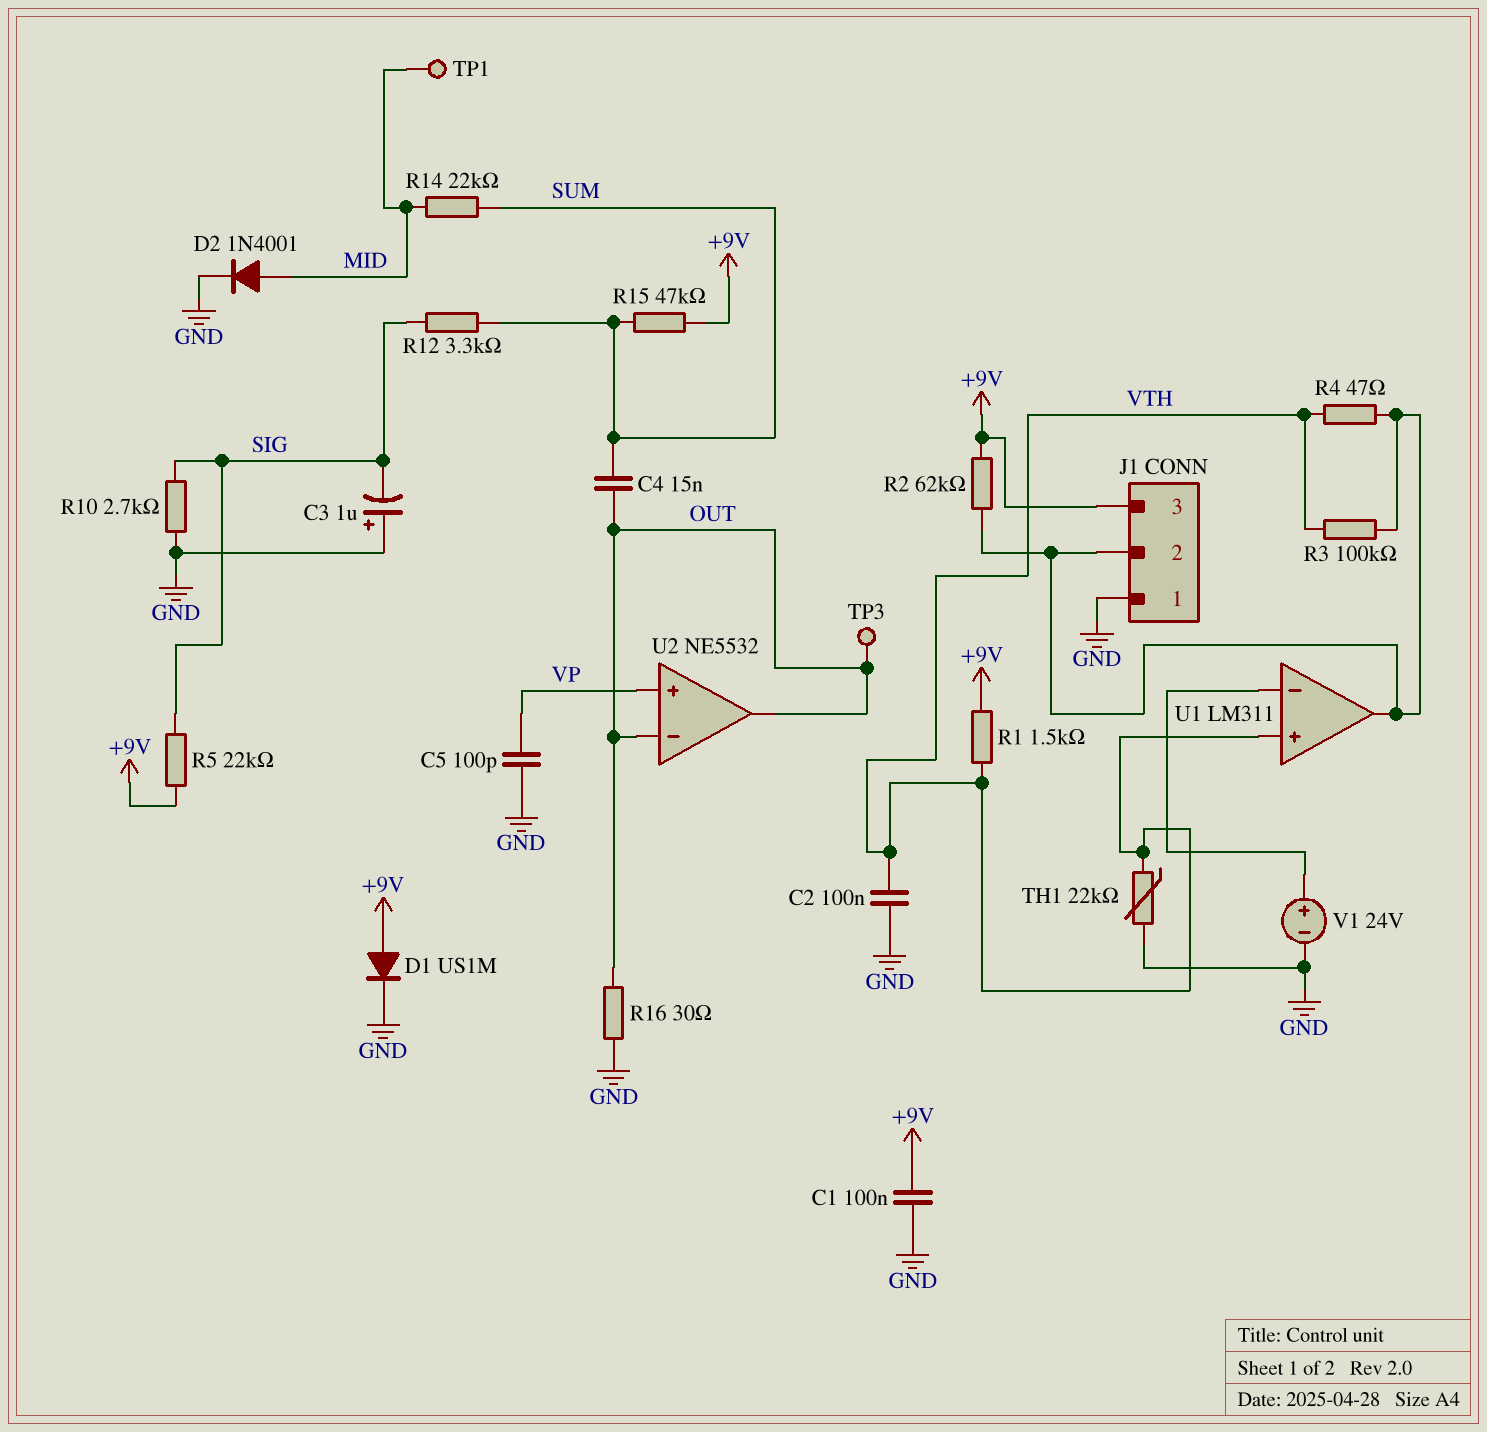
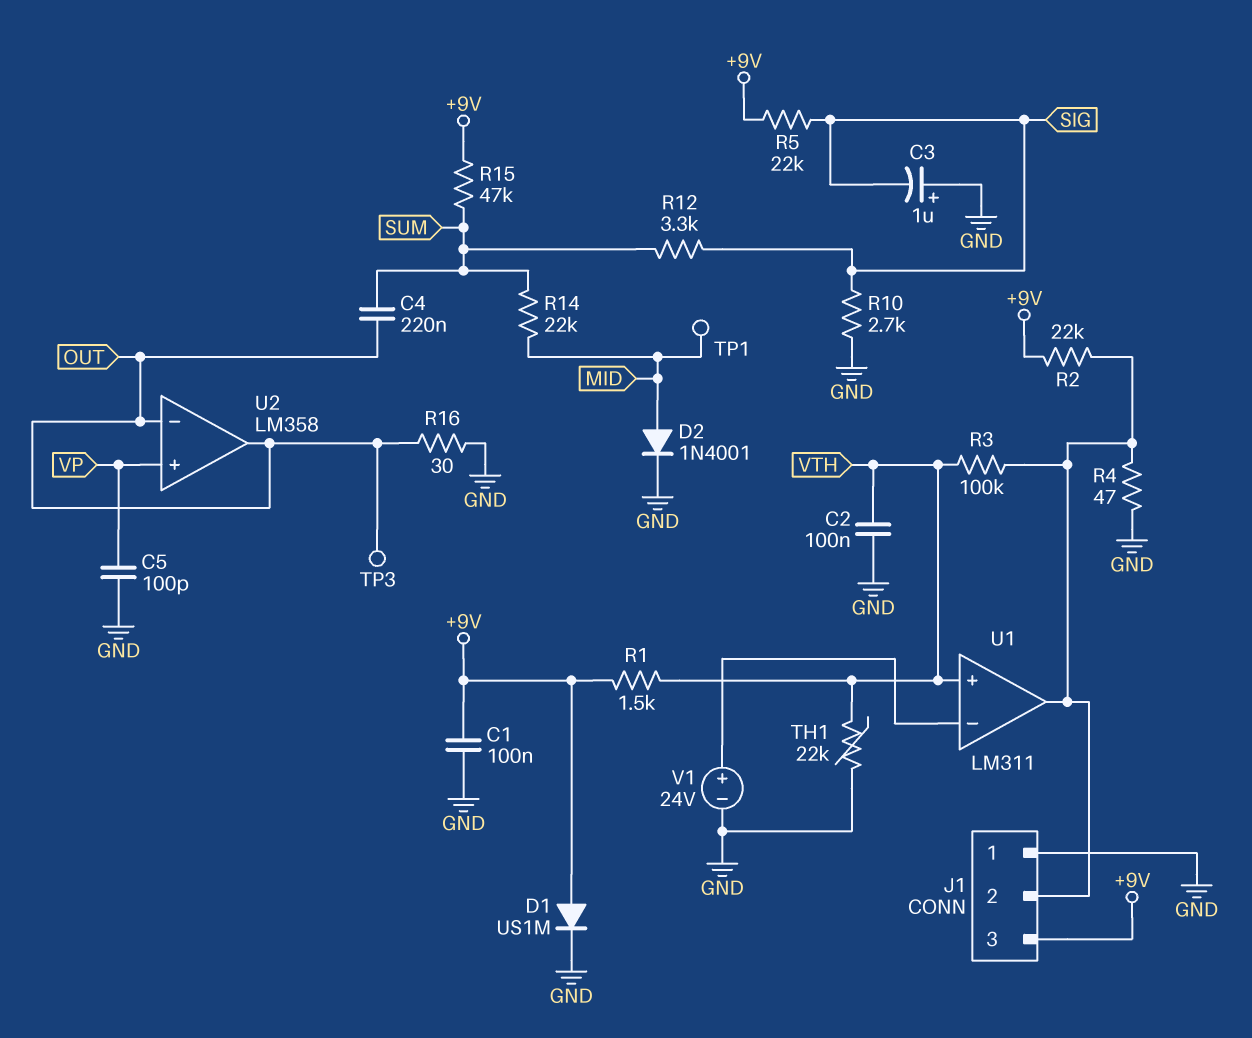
C4: 15nF (OUT, SUM) -> 220nF (OUT, SUM)
R2: 62k (+9V, J1/2) -> 22k (+9V, J1/2)
R4: 47 (J1/2, VTH) -> 47 (GND, J1/2)
U2: NE5532 -> LM358

